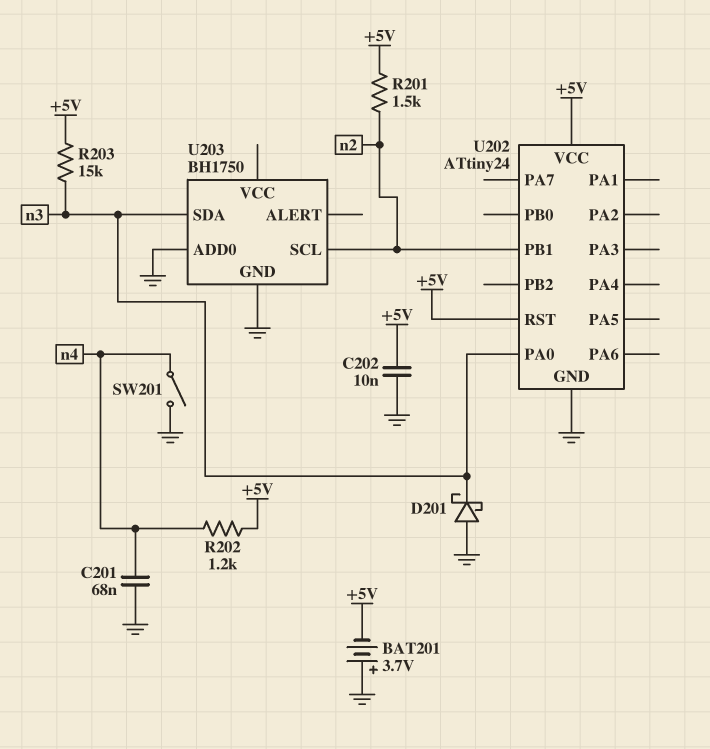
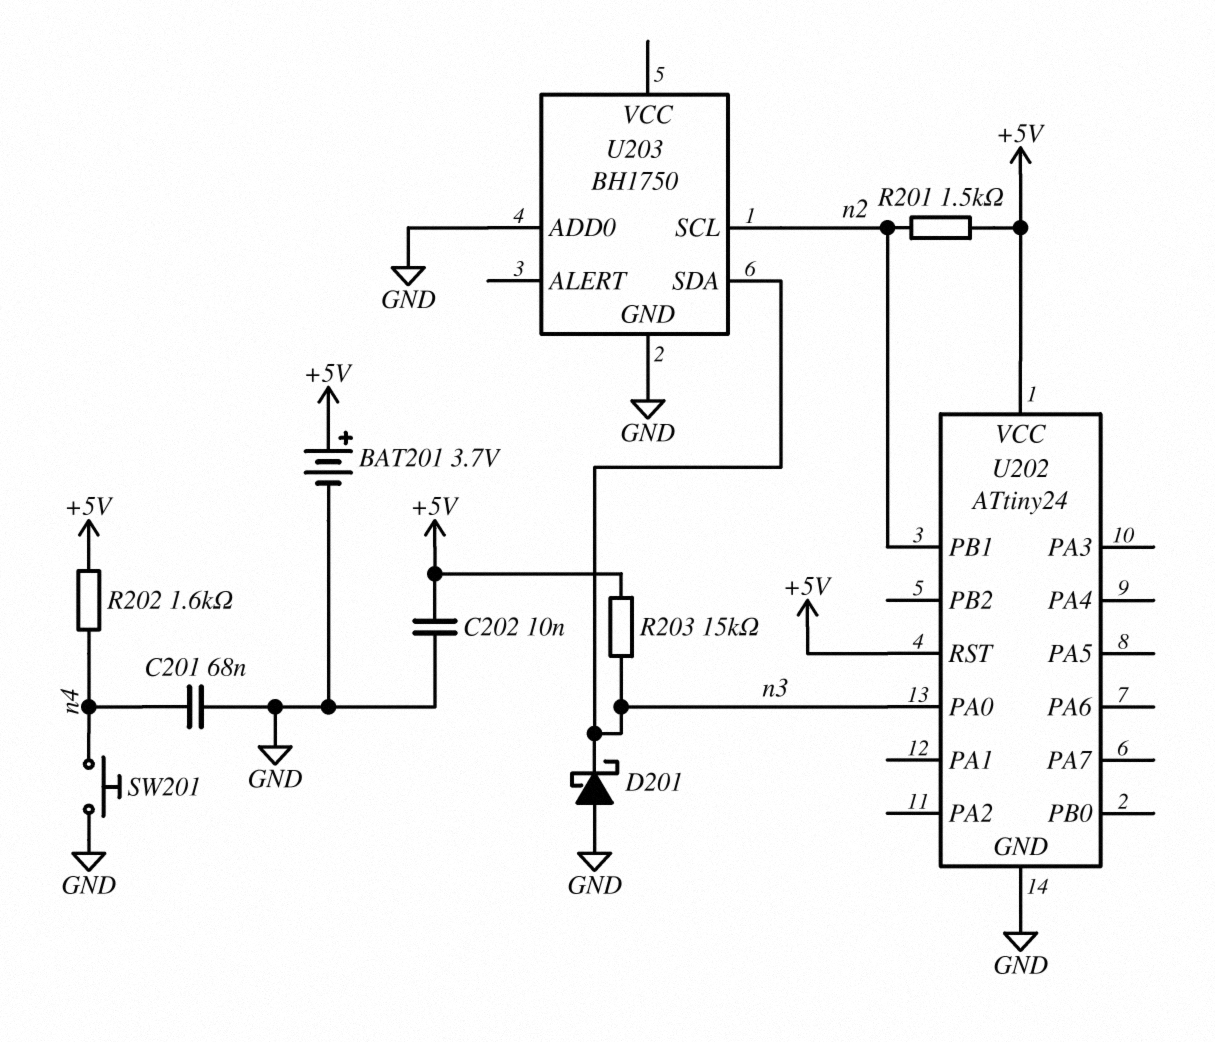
BAT201: 3.7V (plus GND, minus +5V) -> 3.7V (plus +5V, minus GND)
R202: 1.2k (+5V, n4) -> 1.6k (+5V, n4)
SW201: switch (GND, n4) -> button (GND, n4)

